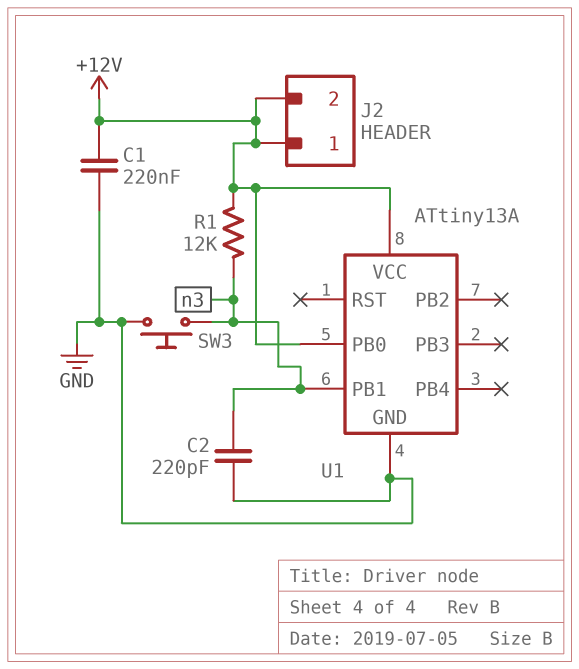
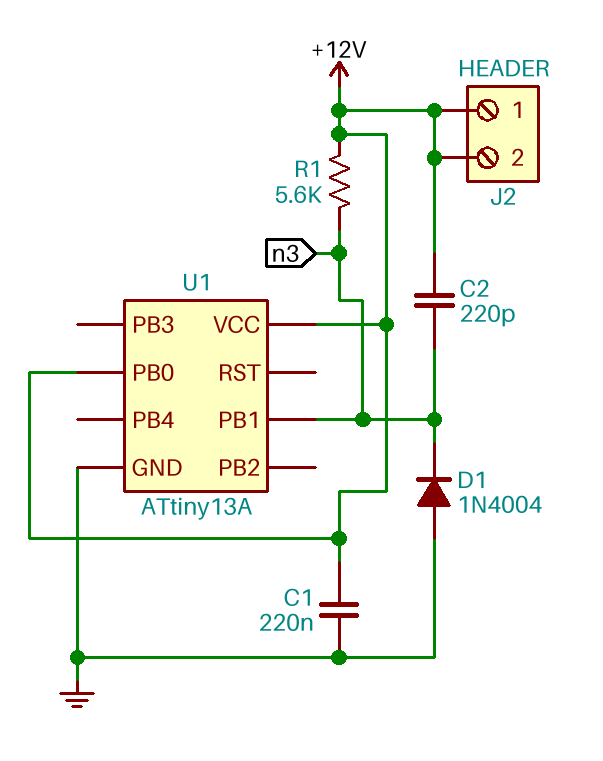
C2: 220pF (GND, n3) -> 220pF (+12V, n3)
D1: none -> diode 1N4004 (A GND, K n3)
R1: 12k (+12V, n3) -> 5.6k (+12V, n3)
SW3: button (GND, n3) -> none

